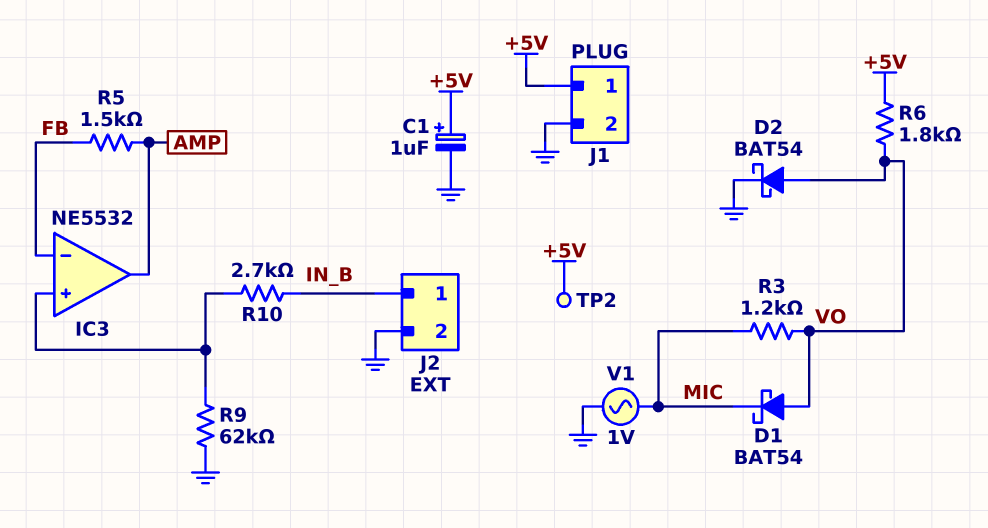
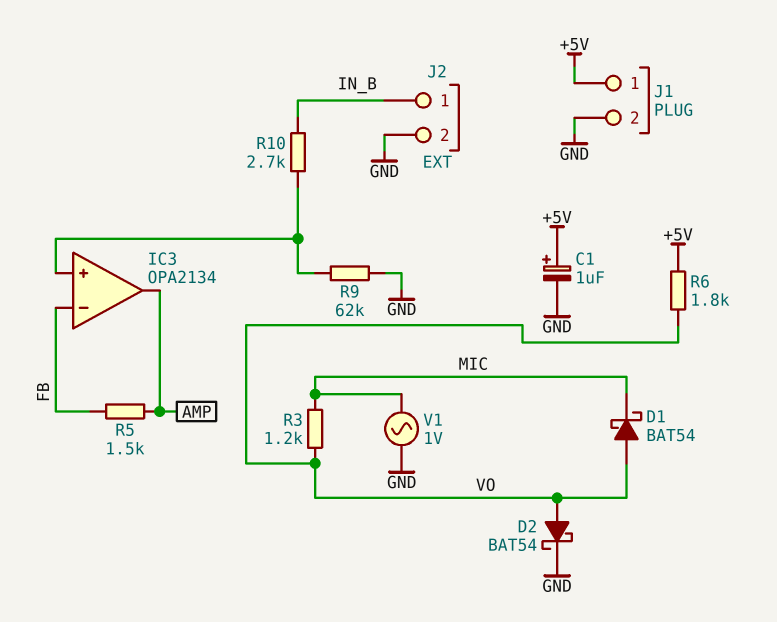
IC3: NE5532 -> OPA2134
TP2: test point (+5V) -> none

